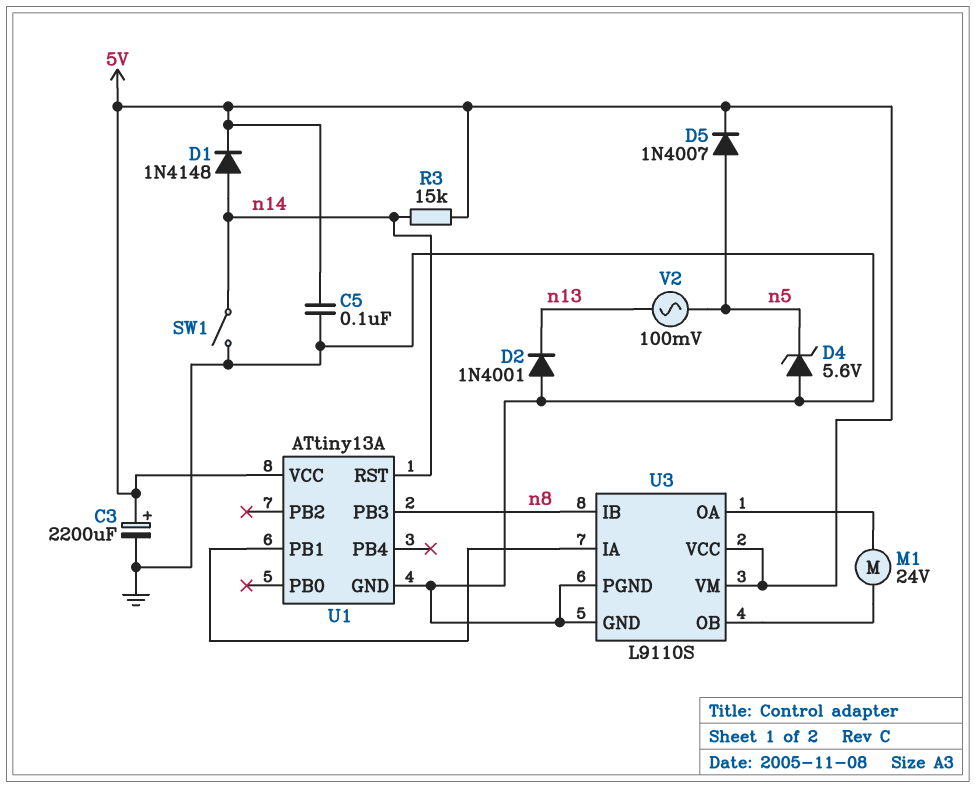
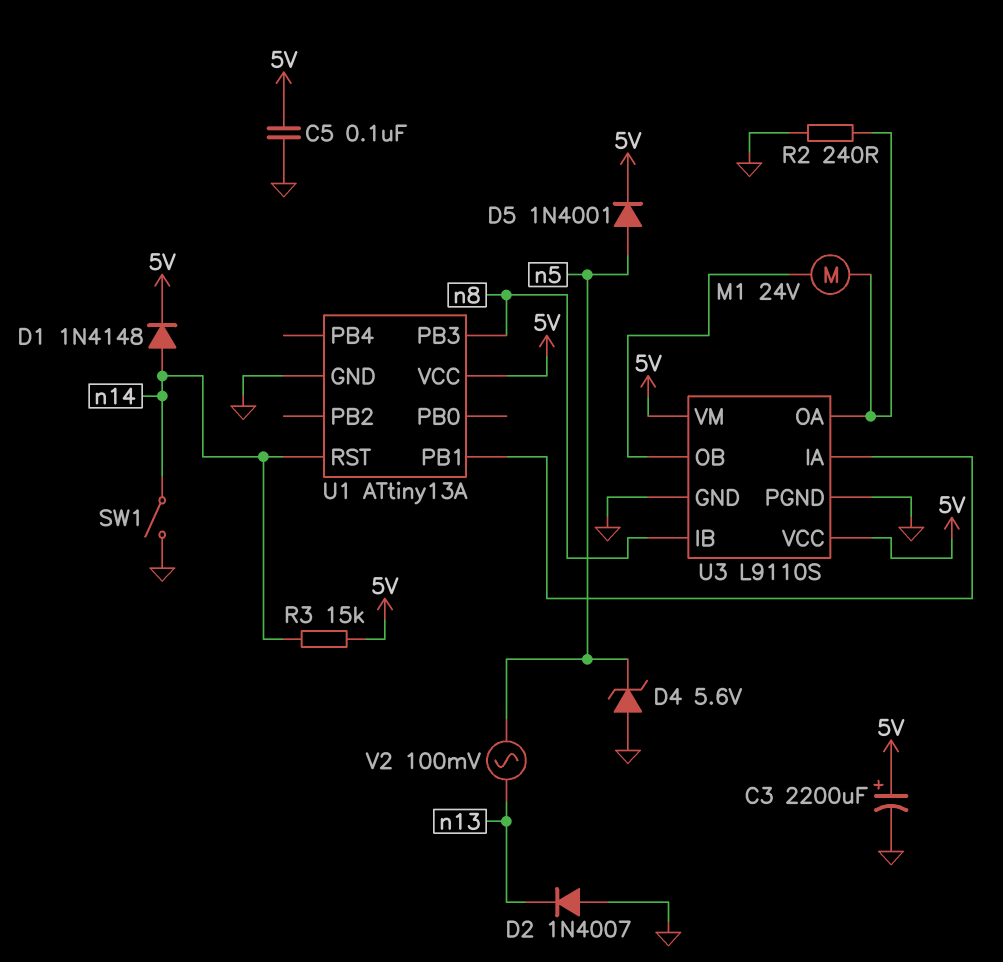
D2: diode 1N4001 (A GND, K n13) -> diode 1N4007 (A GND, K n13)
D5: diode 1N4007 (A n5, K 5V) -> diode 1N4001 (A n5, K 5V)
R2: none -> 240 (GND, U3/OA)

